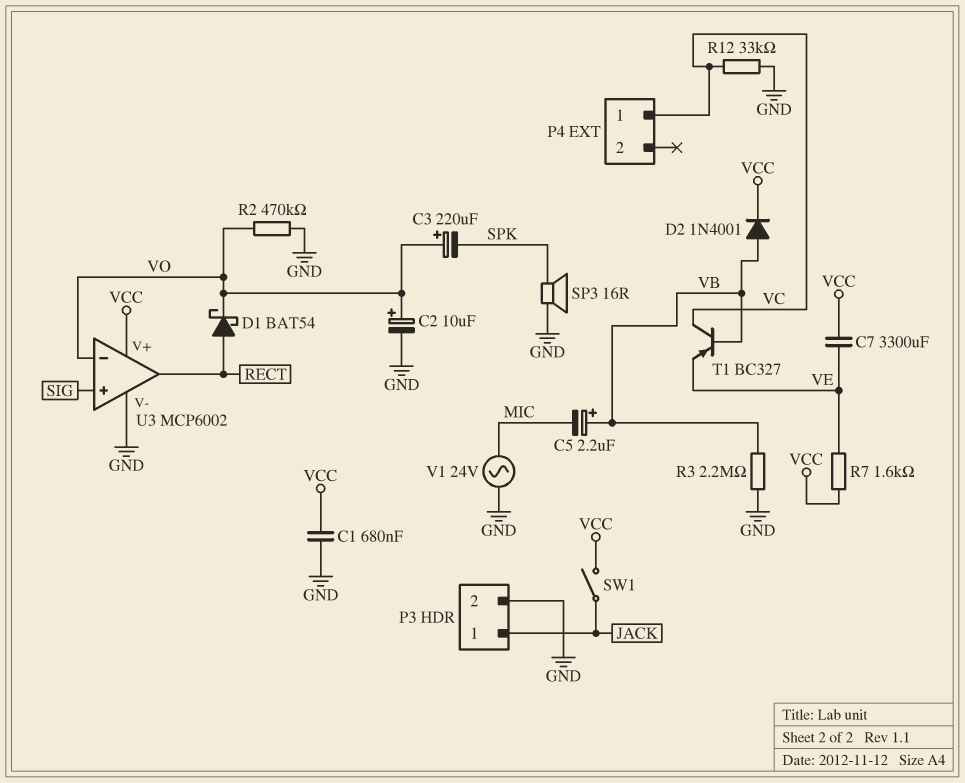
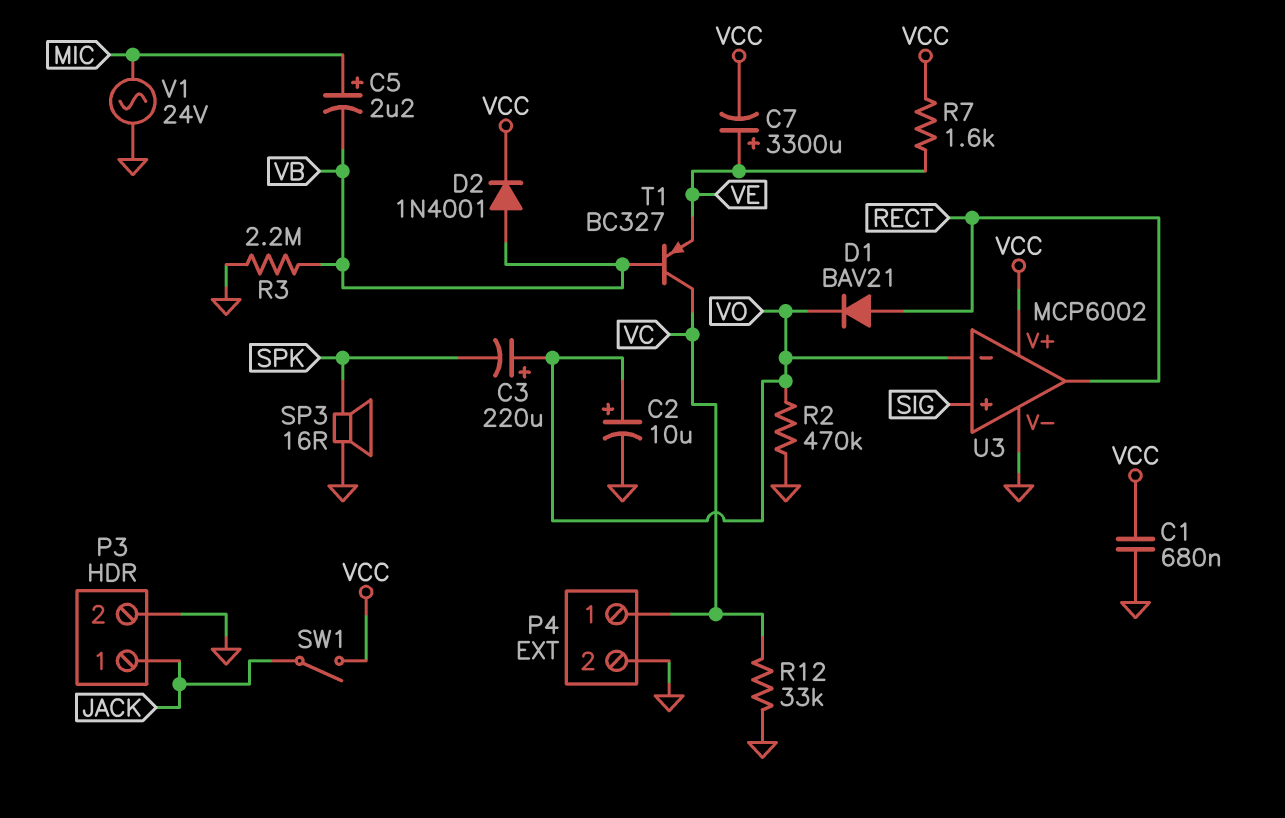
C5: 2.2uF (plus VB, minus MIC) -> 2.2uF (plus MIC, minus VB)
C7: 3300uF (VCC, VE) -> 3300uF (plus VE, minus VCC)
D1: schottky BAT54 (A RECT, K VO) -> diode BAV21 (A RECT, K VO)
P4 pin 2: none -> GND

